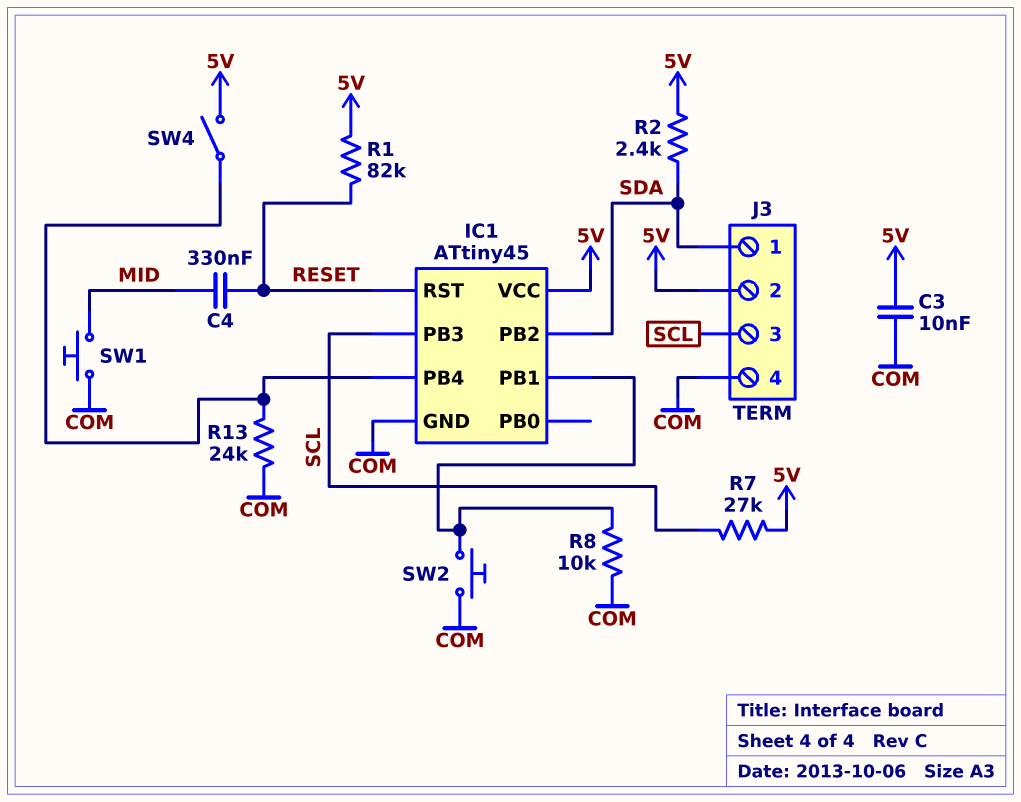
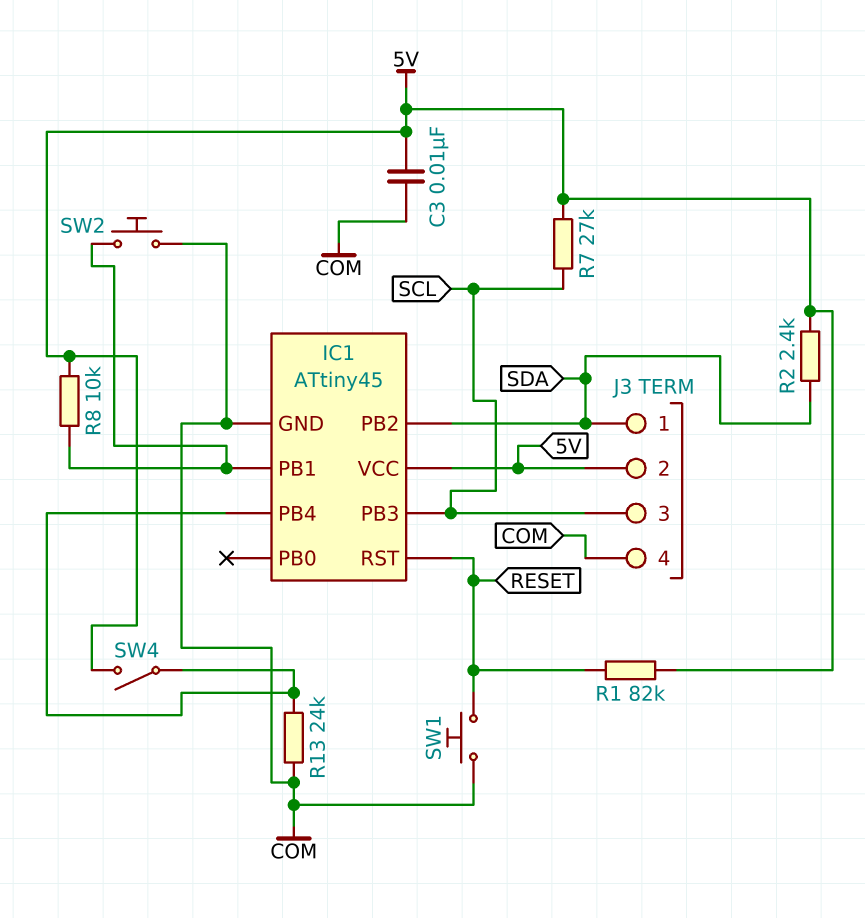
C4: 330nF (MID, RESET) -> none
R8: 10k (COM, IC1/PB1) -> 10k (5V, IC1/PB1)
SW1: button (COM, MID) -> button (COM, RESET)

